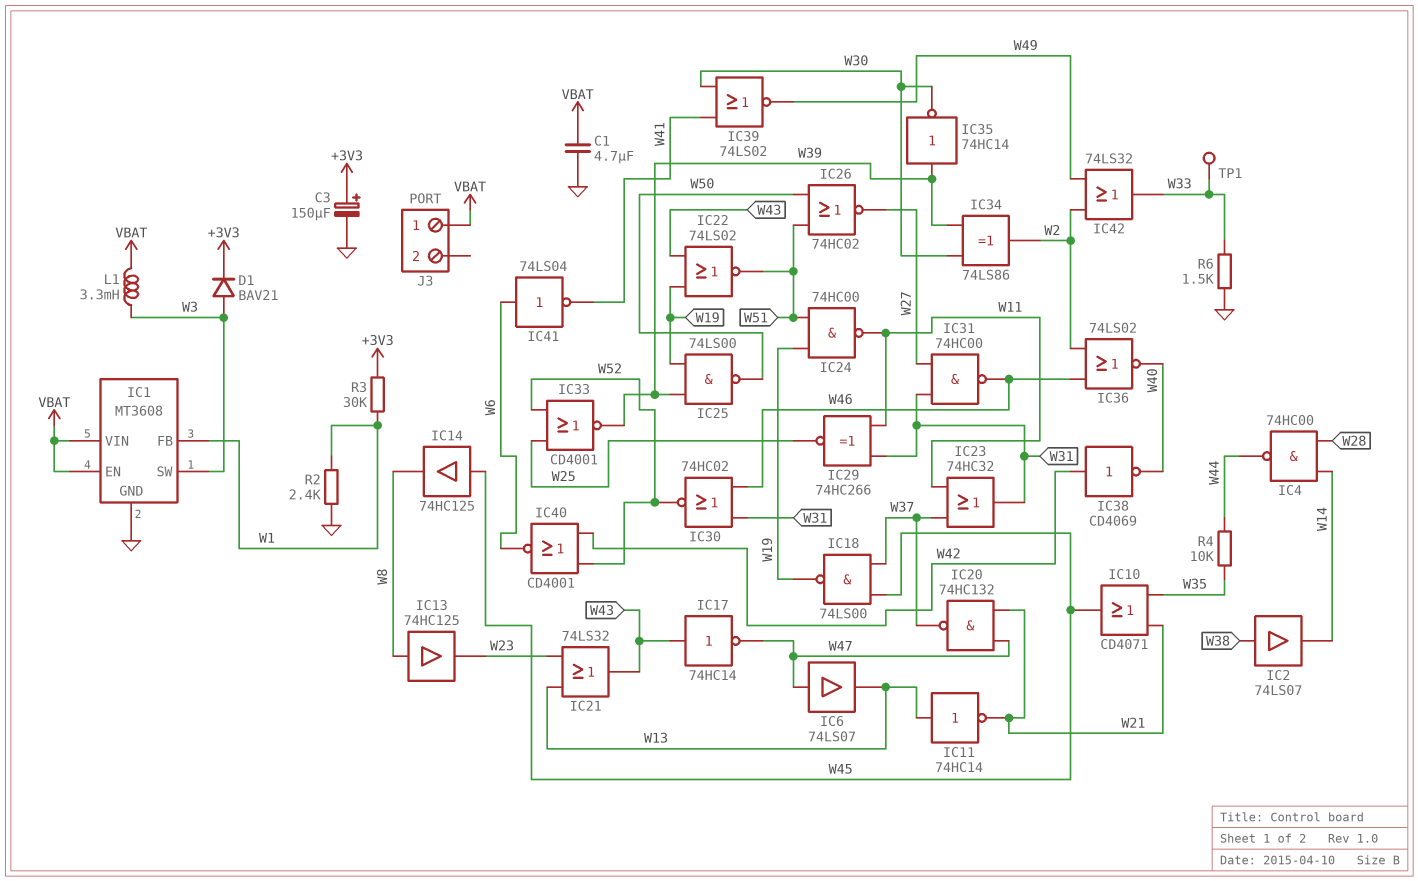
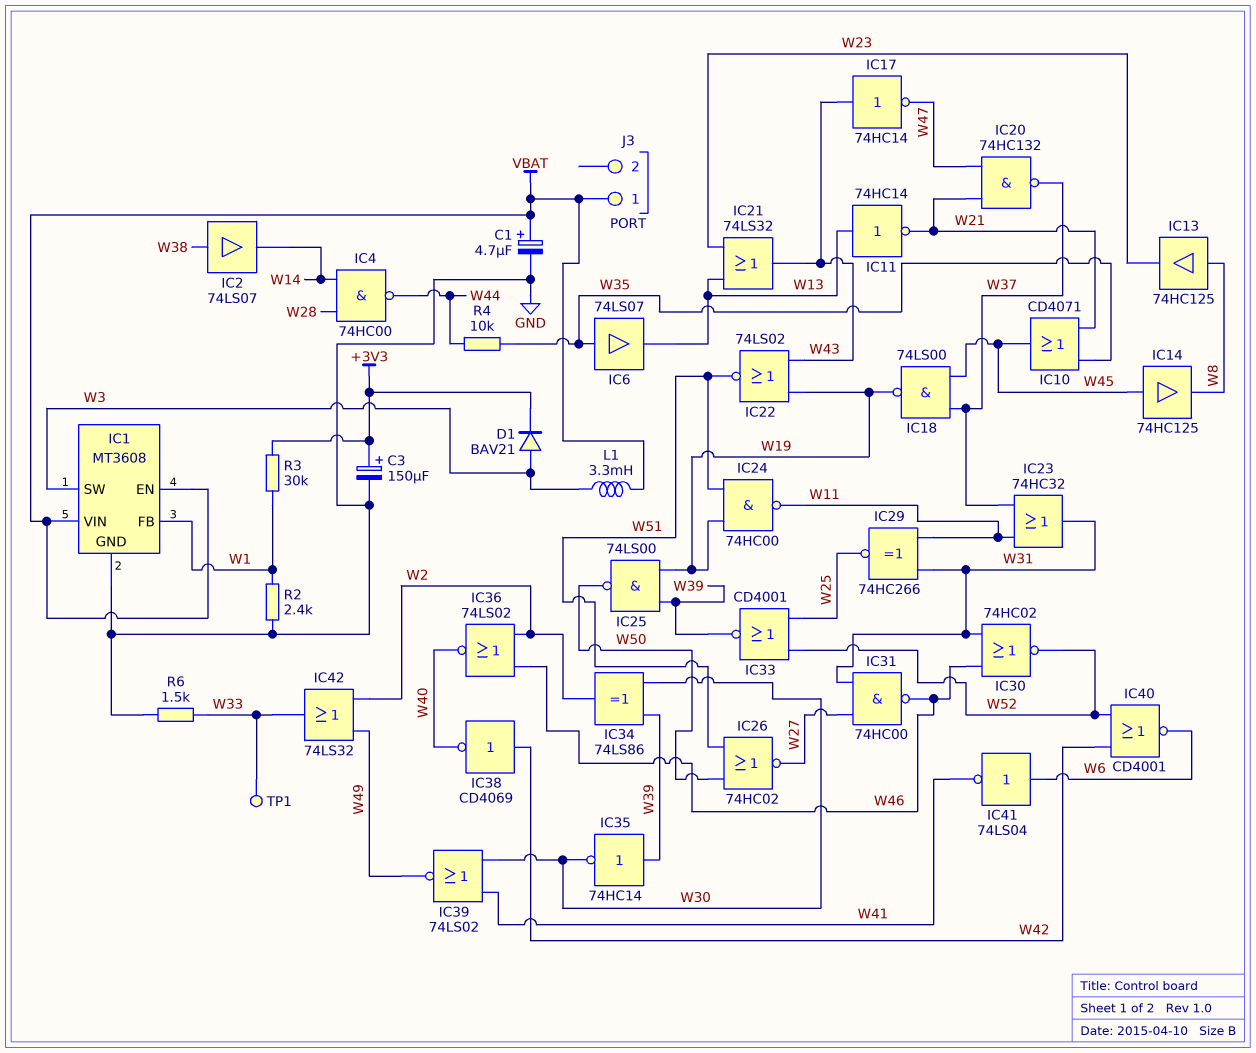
C1: 4.7uF (GND, VBAT) -> 4.7uF (plus VBAT, minus GND)
IC6: buffer 74LS07 (in W47, out W13) -> buffer 74LS07 (in W35, out W13)

